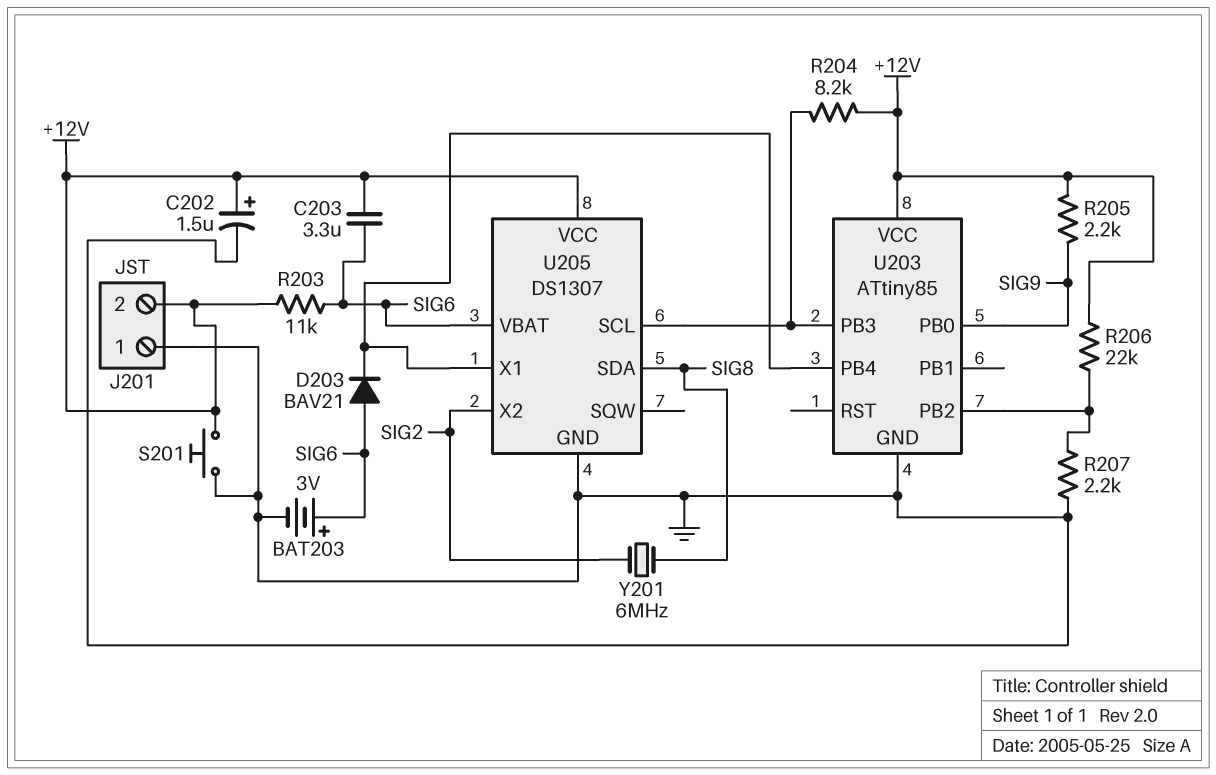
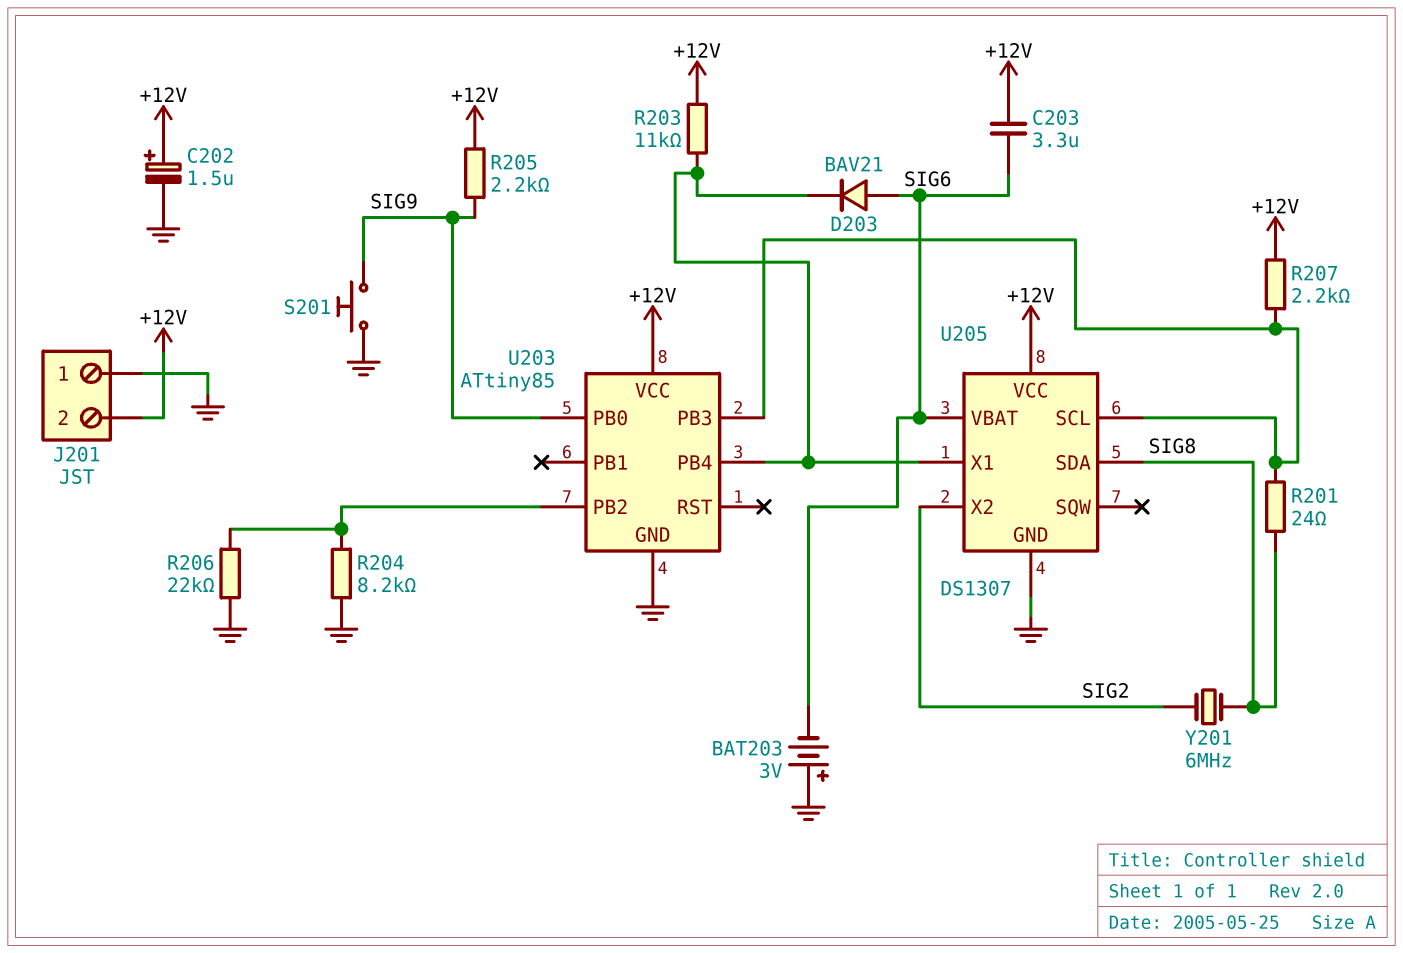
BAT203: 3V (plus SIG6, minus GND) -> 3V (plus GND, minus SIG6)
R201: none -> 24 (SIG8, U203/PB3)
R203: 11k (+12V, SIG6) -> 11k (+12V, U203/PB4)
R204: 8.2k (+12V, U203/PB3) -> 8.2k (GND, U203/PB2)
R206: 22k (+12V, U203/PB2) -> 22k (GND, U203/PB2)
R207: 2.2k (GND, U203/PB2) -> 2.2k (+12V, U203/PB3)
S201: button (+12V, GND) -> button (GND, SIG9)

